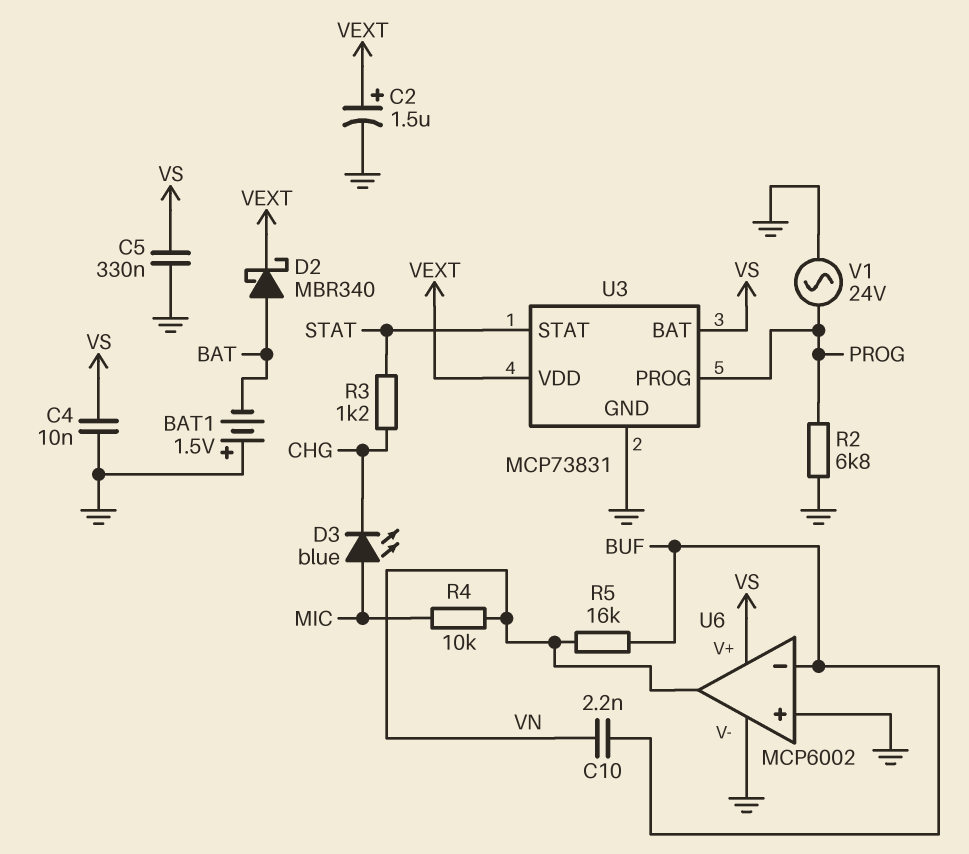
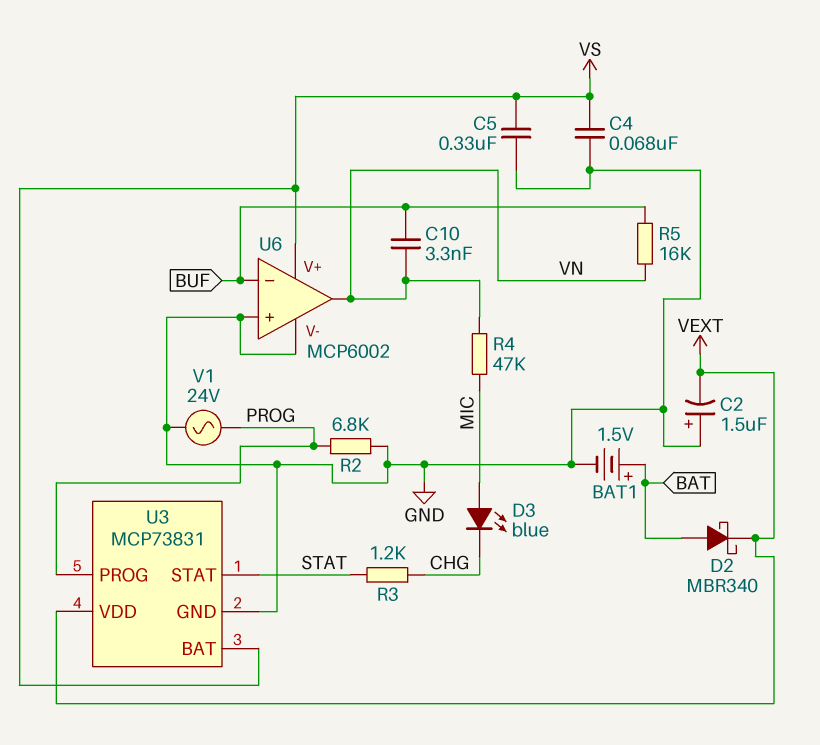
BAT1: 1.5V (plus GND, minus BAT) -> 1.5V (plus BAT, minus GND)
C2: 1.5uF (plus VEXT, minus GND) -> 1.5uF (plus GND, minus VEXT)
C4: 10nF (GND, VS) -> 68nF (GND, VS)
C10: 2.2nF (BUF, VN) -> 3.3nF (BUF, VN)
R4: 10k (MIC, VN) -> 47k (MIC, VN)

